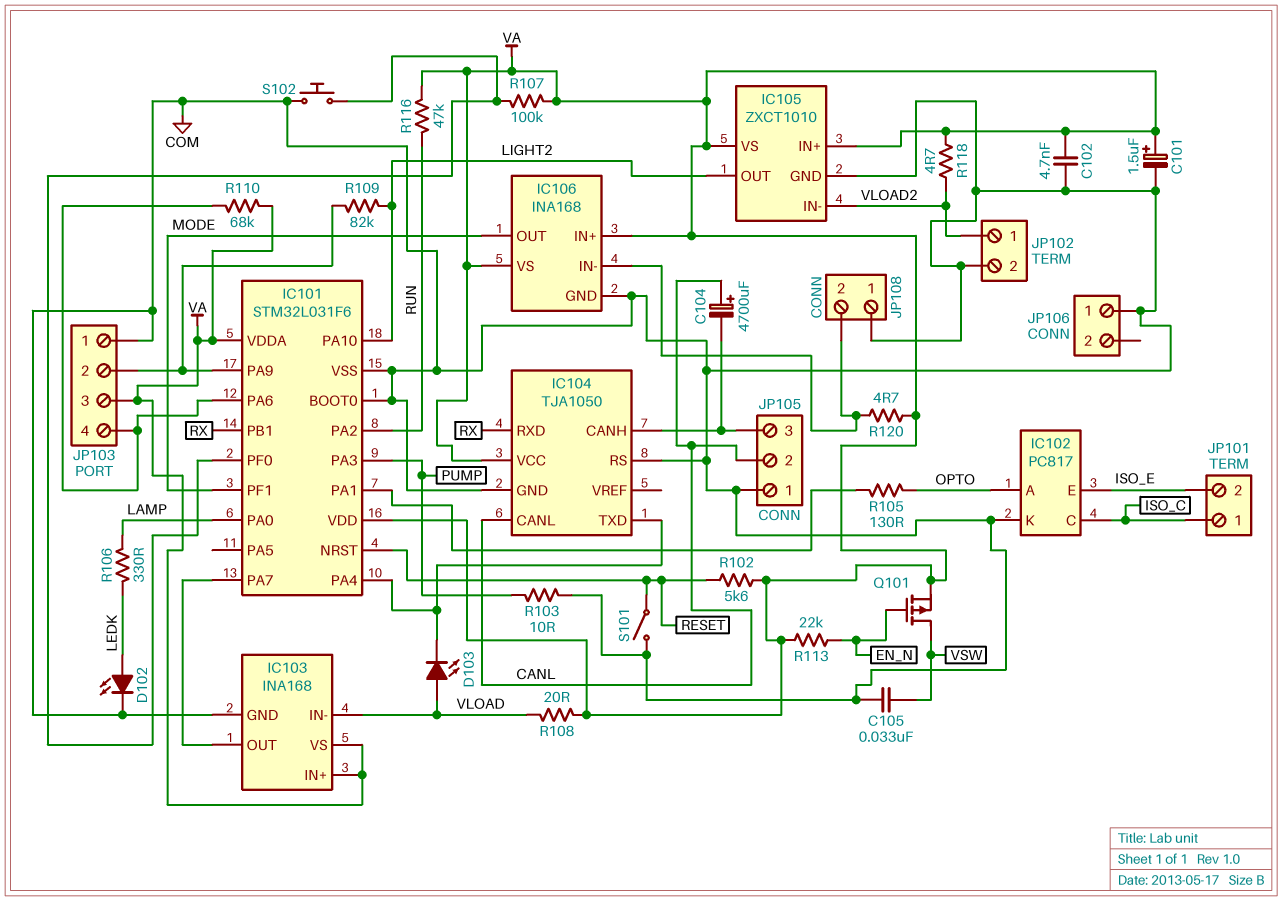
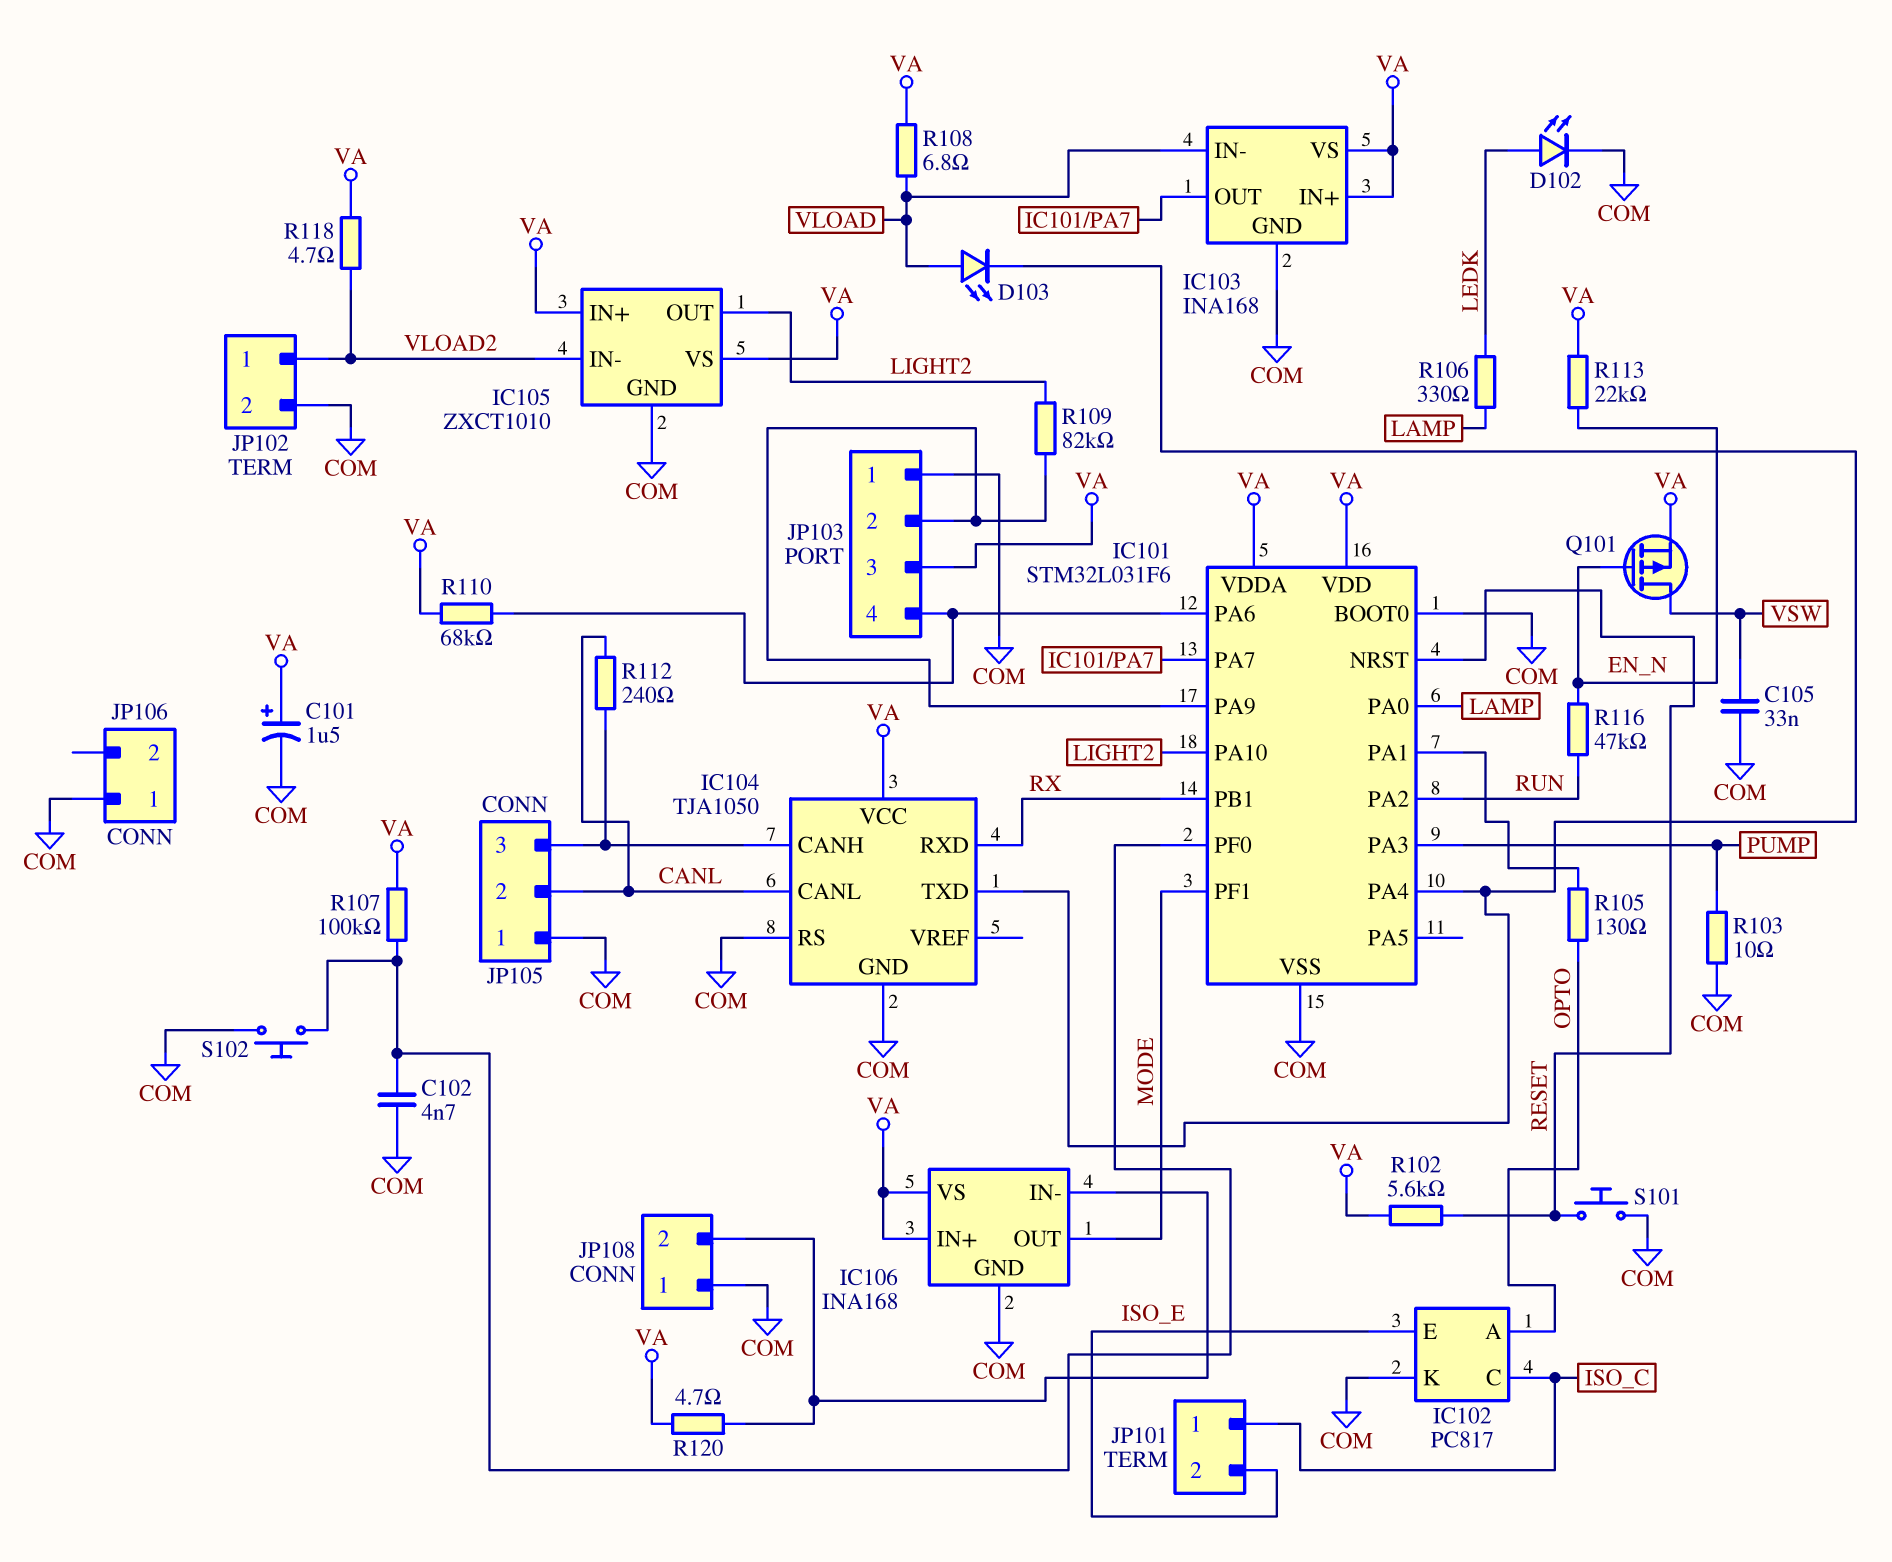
C102: 4.7nF (COM, VA) -> 4.7nF (COM, IC101/PF0)
C104: 4700uF (plus CANL, minus IC104/CANH) -> none
R108: 20 (VA, VLOAD) -> 6.8 (VA, VLOAD)
R112: none -> 240 (CANL, IC104/CANH)
R116: 47k (RUN, VA) -> 47k (EN_N, RUN)
S101: switch (COM, RESET) -> button (COM, RESET)

